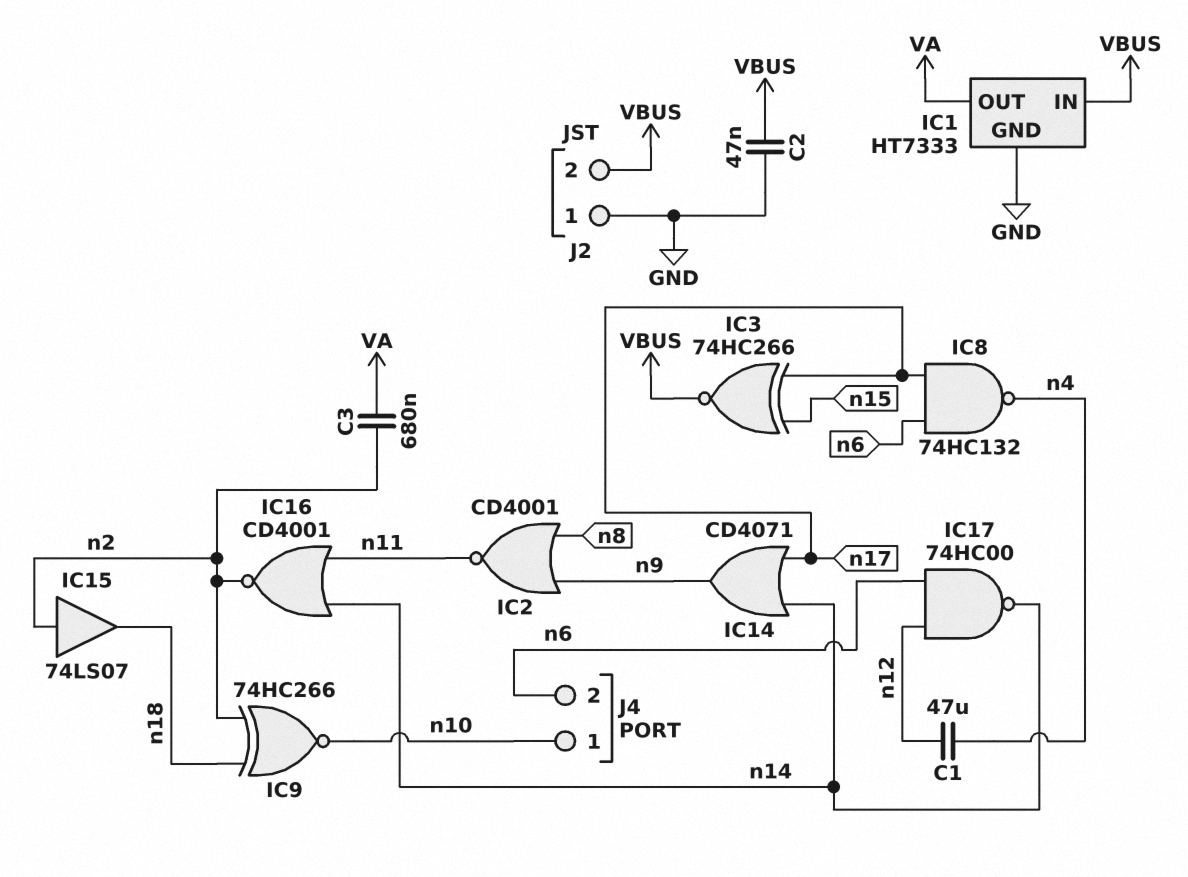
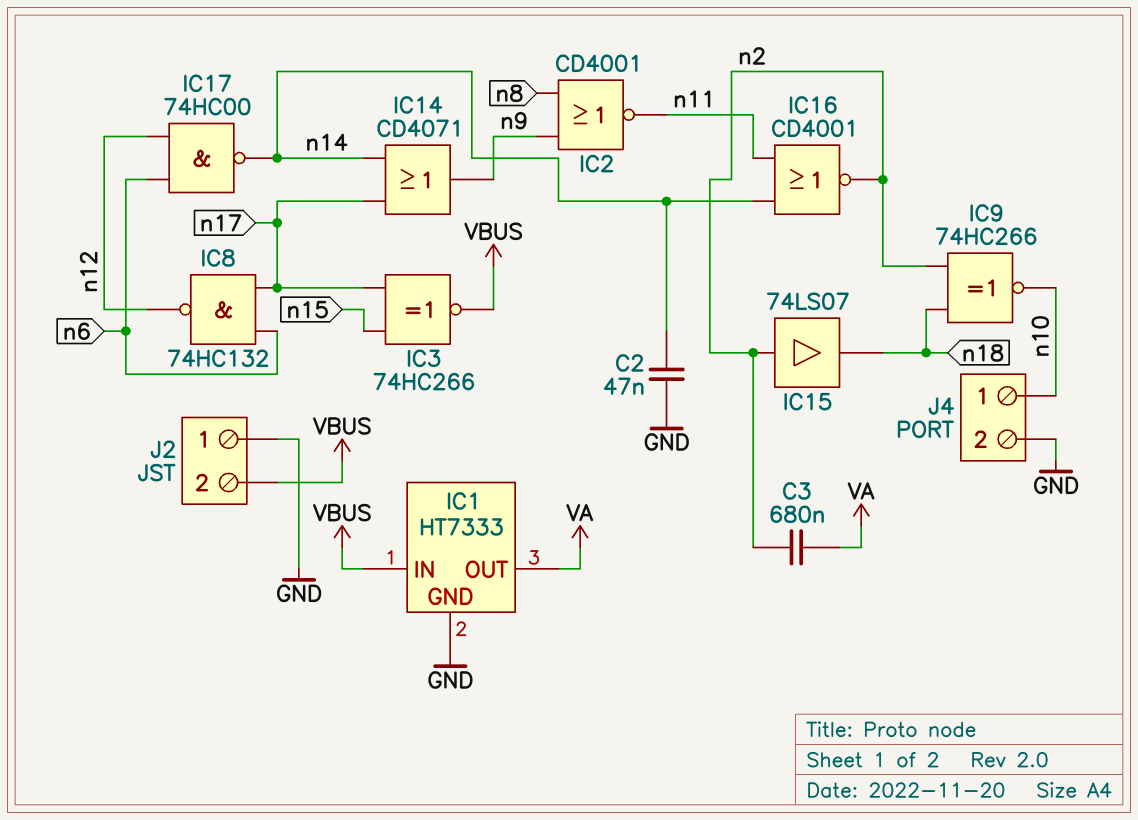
C1: 47uF (n4, n12) -> none
C2: 47nF (GND, VBUS) -> 47nF (GND, n14)
IC8: NAND 74HC132 (in n6, in n17, out n4) -> NAND 74HC132 (in n6, in n17, out n12)
J4 pin 2: n6 -> GND

